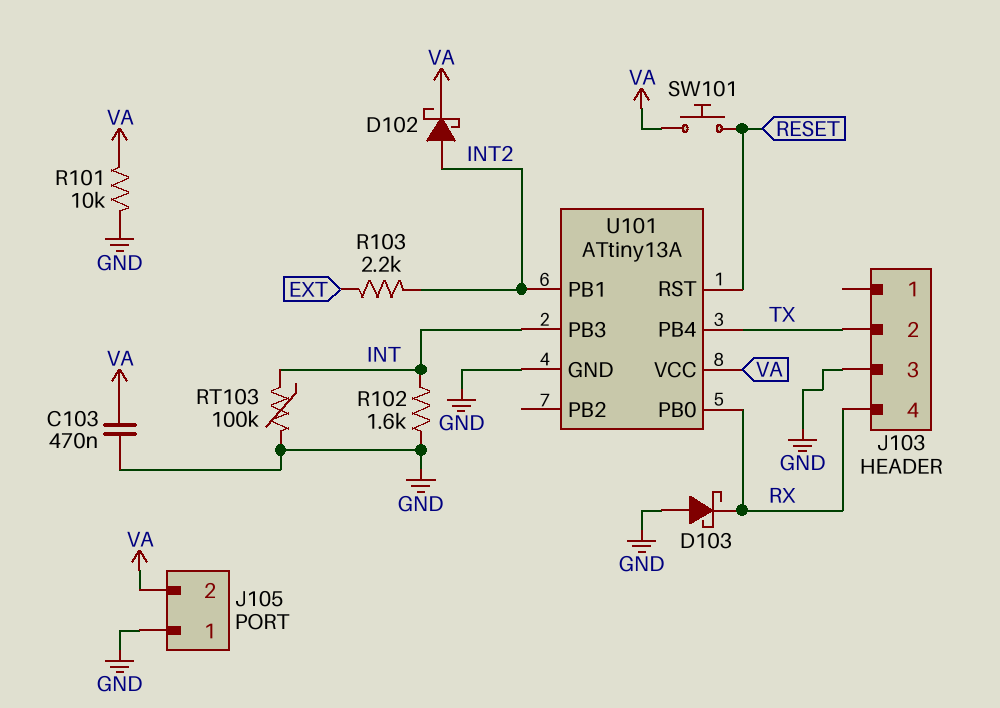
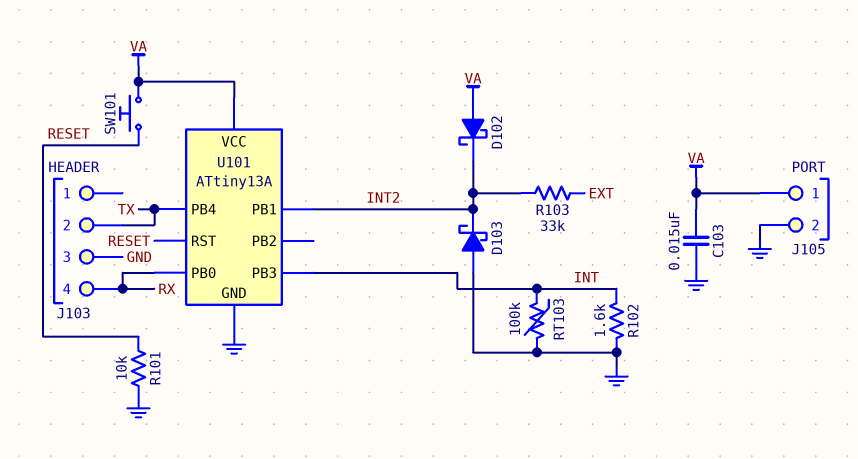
C103: 470nF (GND, VA) -> 15nF (GND, VA)
D102: schottky (A INT2, K VA) -> schottky (A VA, K INT2)
D103: schottky (A GND, K RX) -> schottky (A GND, K INT2)
J105 pin 1: GND -> VA
J105 pin 2: VA -> GND
R101: 10k (GND, VA) -> 10k (GND, RESET)
R103: 2.2k (EXT, INT2) -> 33k (EXT, INT2)

